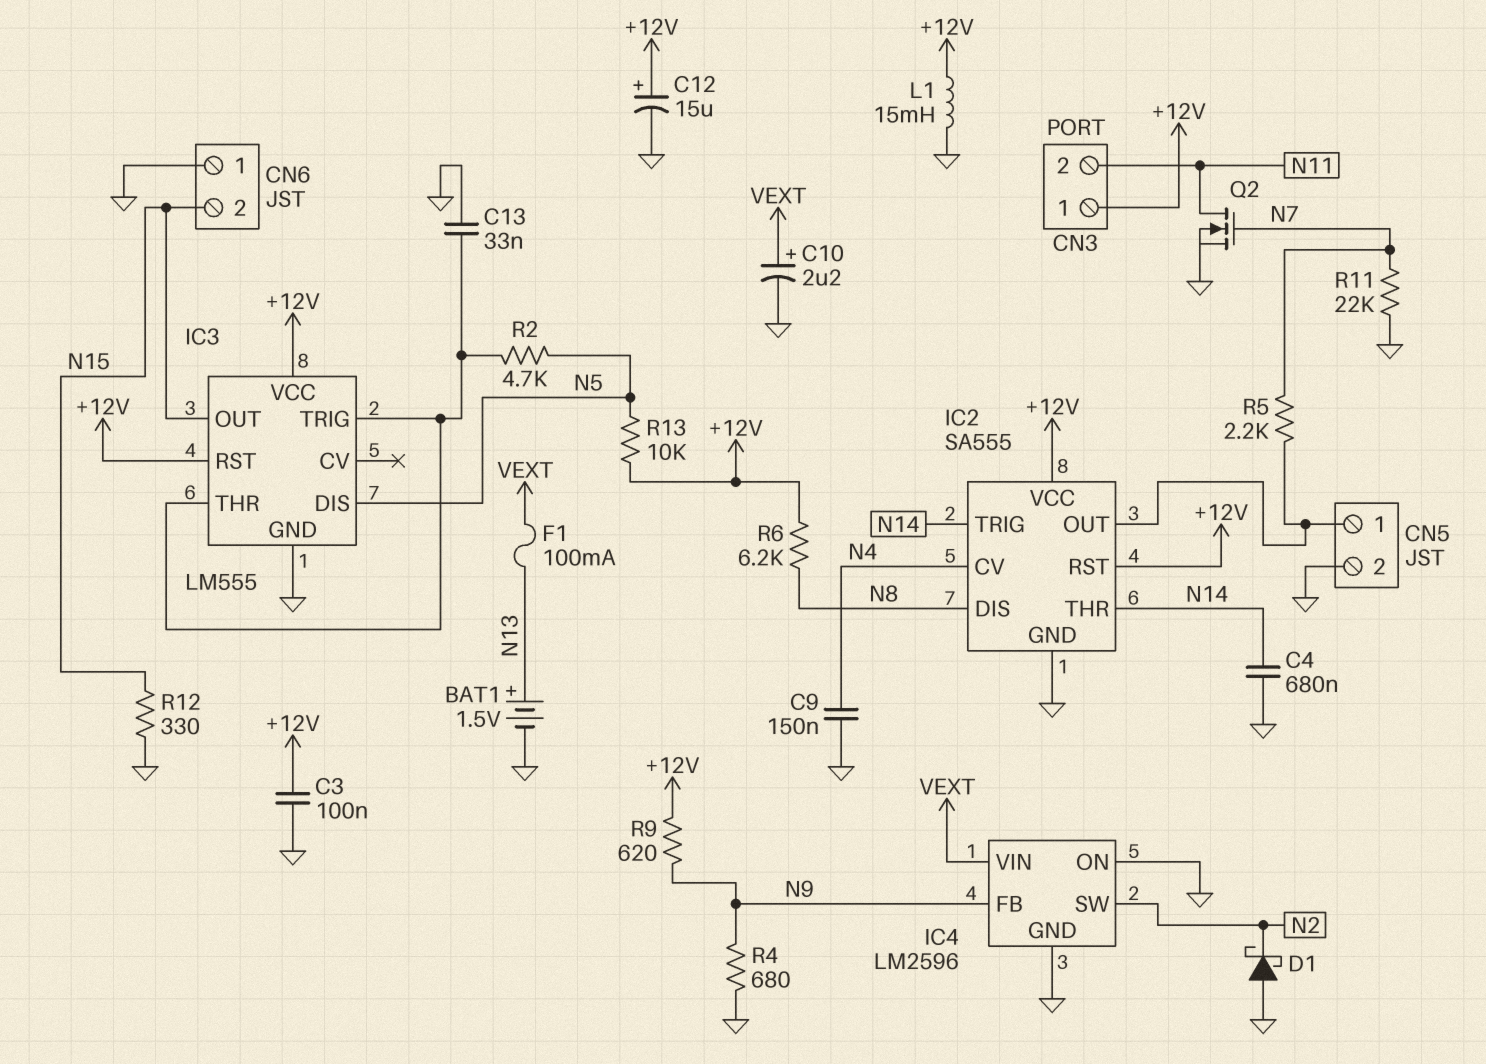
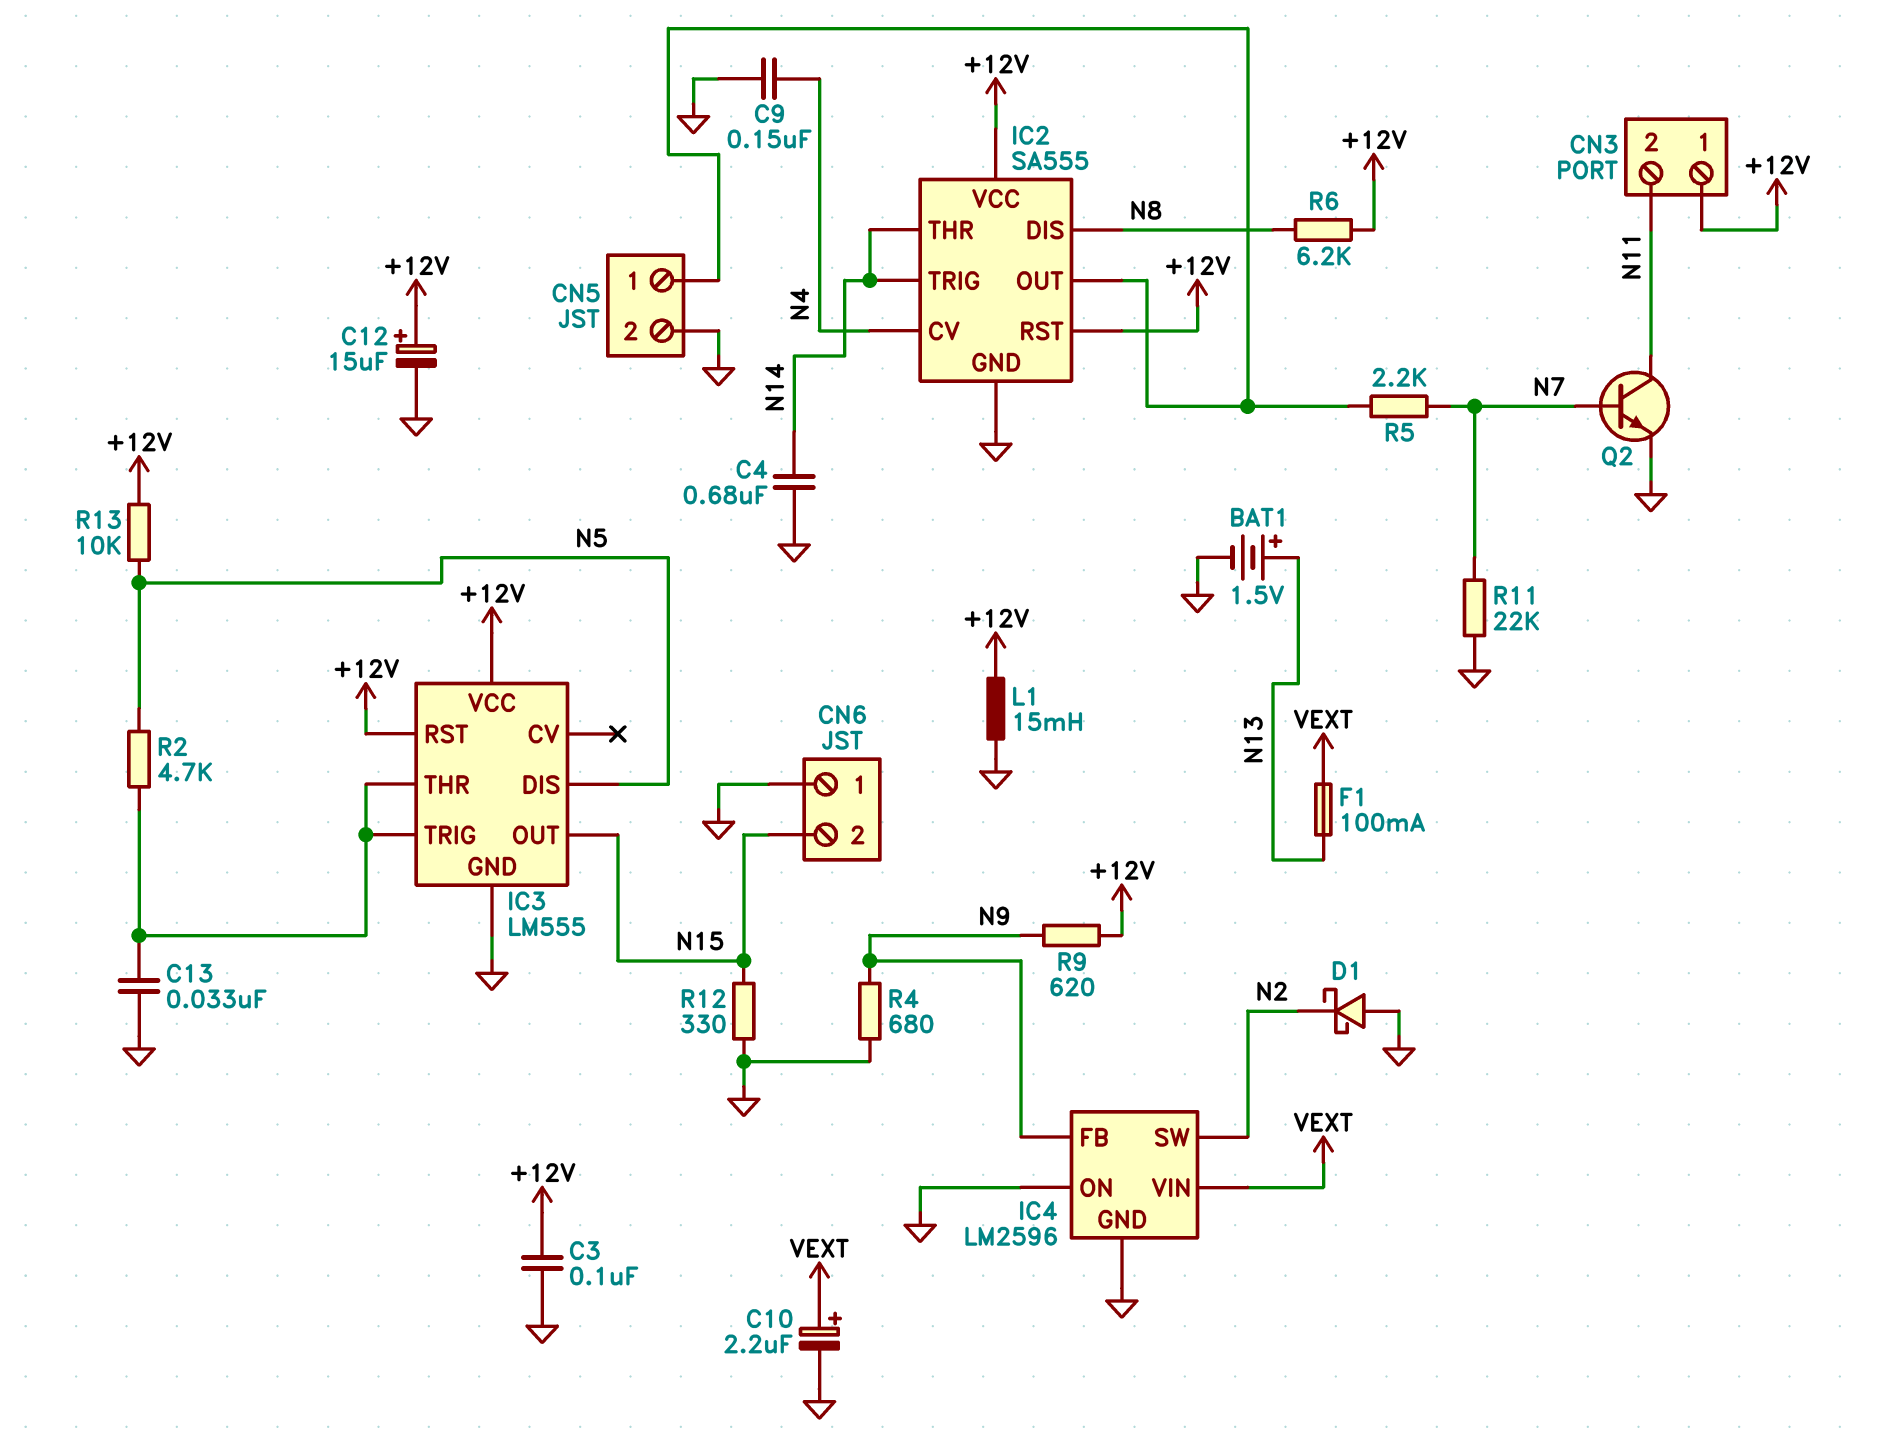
Q2: NMOS (G N7, D N11, S GND) -> NPN (B N7, C N11, E GND)

